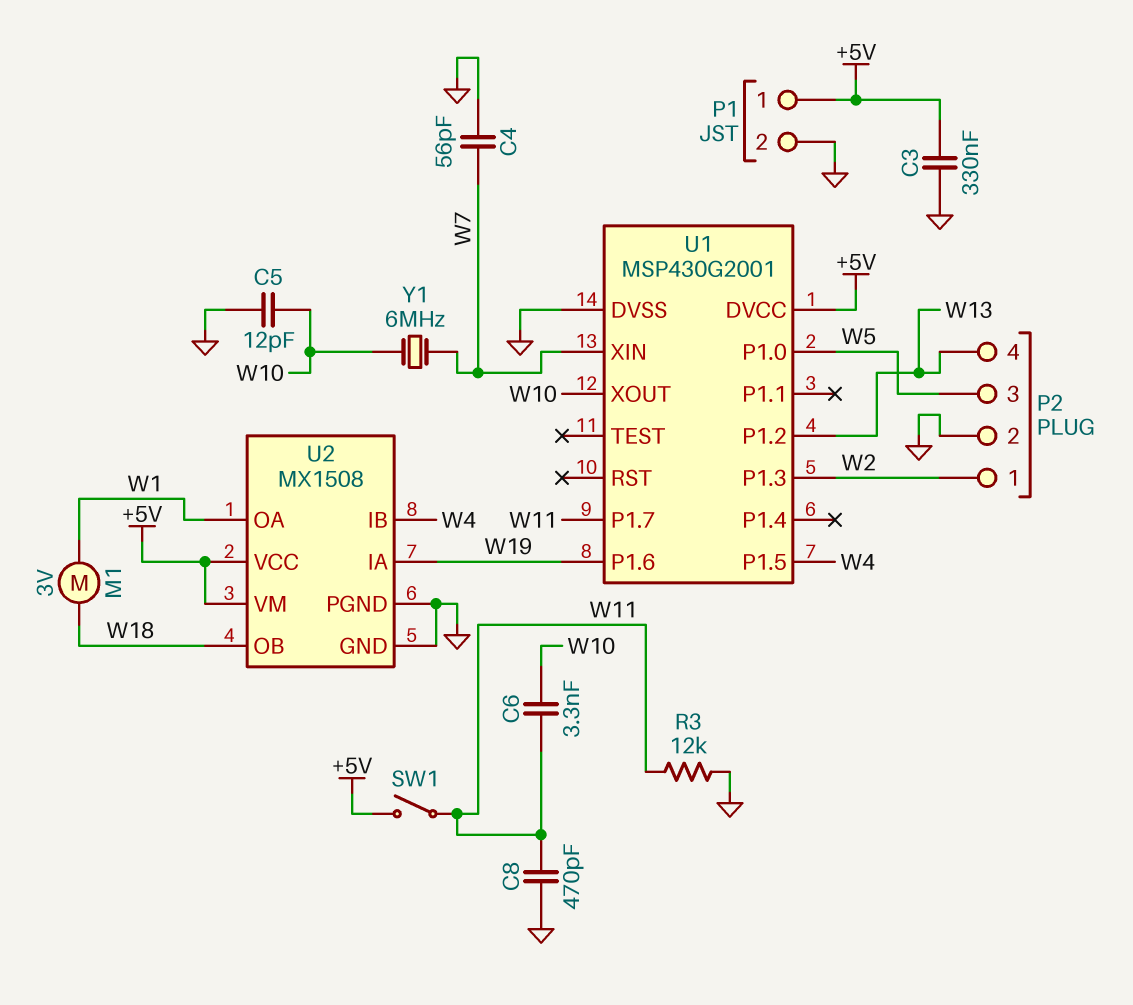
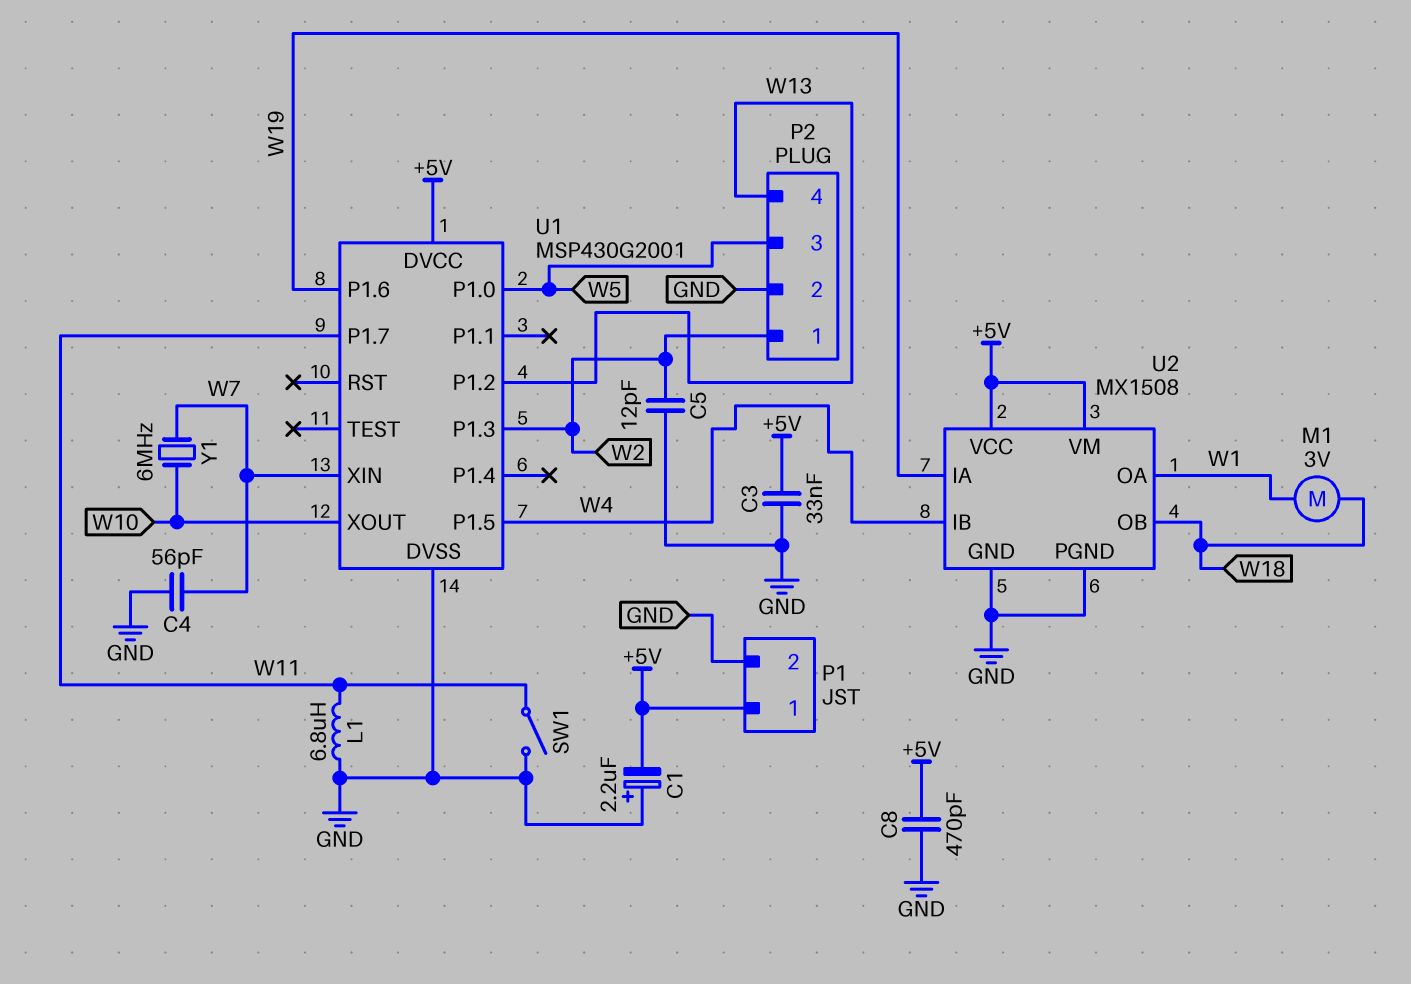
C1: none -> 2.2uF (plus GND, minus +5V)
C3: 330nF (+5V, GND) -> 33nF (+5V, GND)
C5: 12pF (GND, W10) -> 12pF (GND, W2)
C6: 3.3nF (W10, W11) -> none
C8: 470pF (GND, W11) -> 470pF (+5V, GND)
L1: none -> 6.8uH (GND, W11)
R3: 12k (GND, W11) -> none
SW1: switch (+5V, W11) -> switch (GND, W11)

